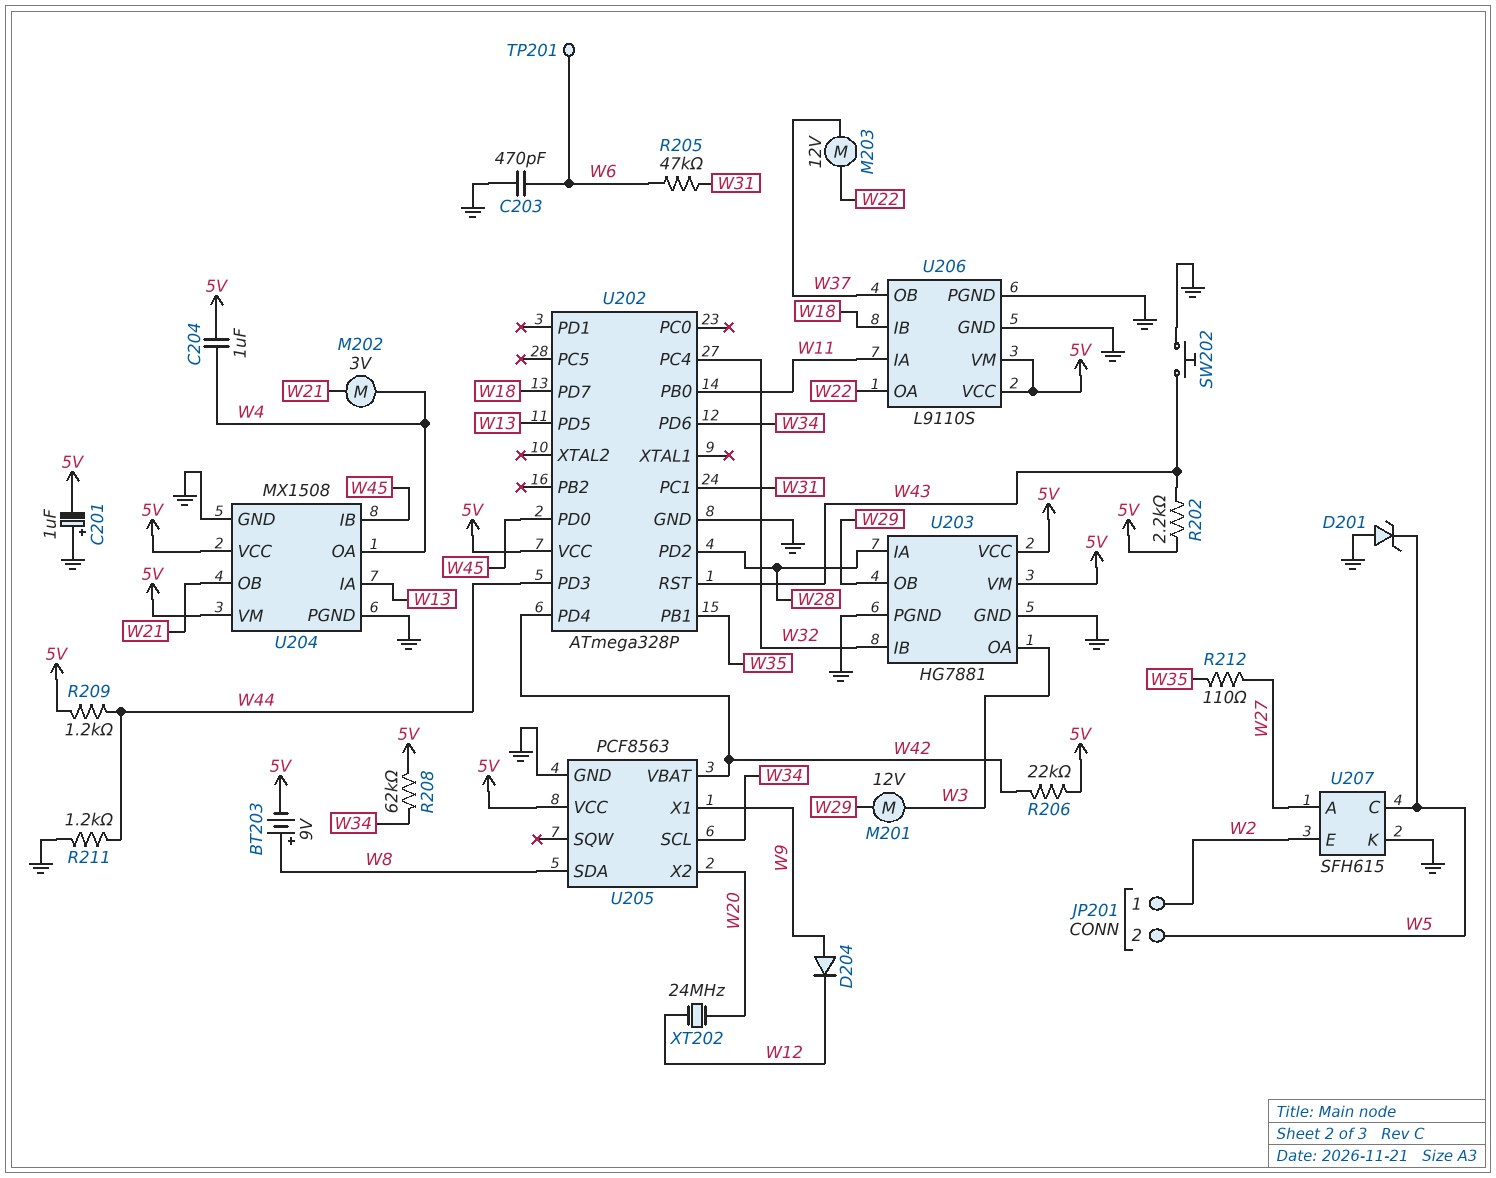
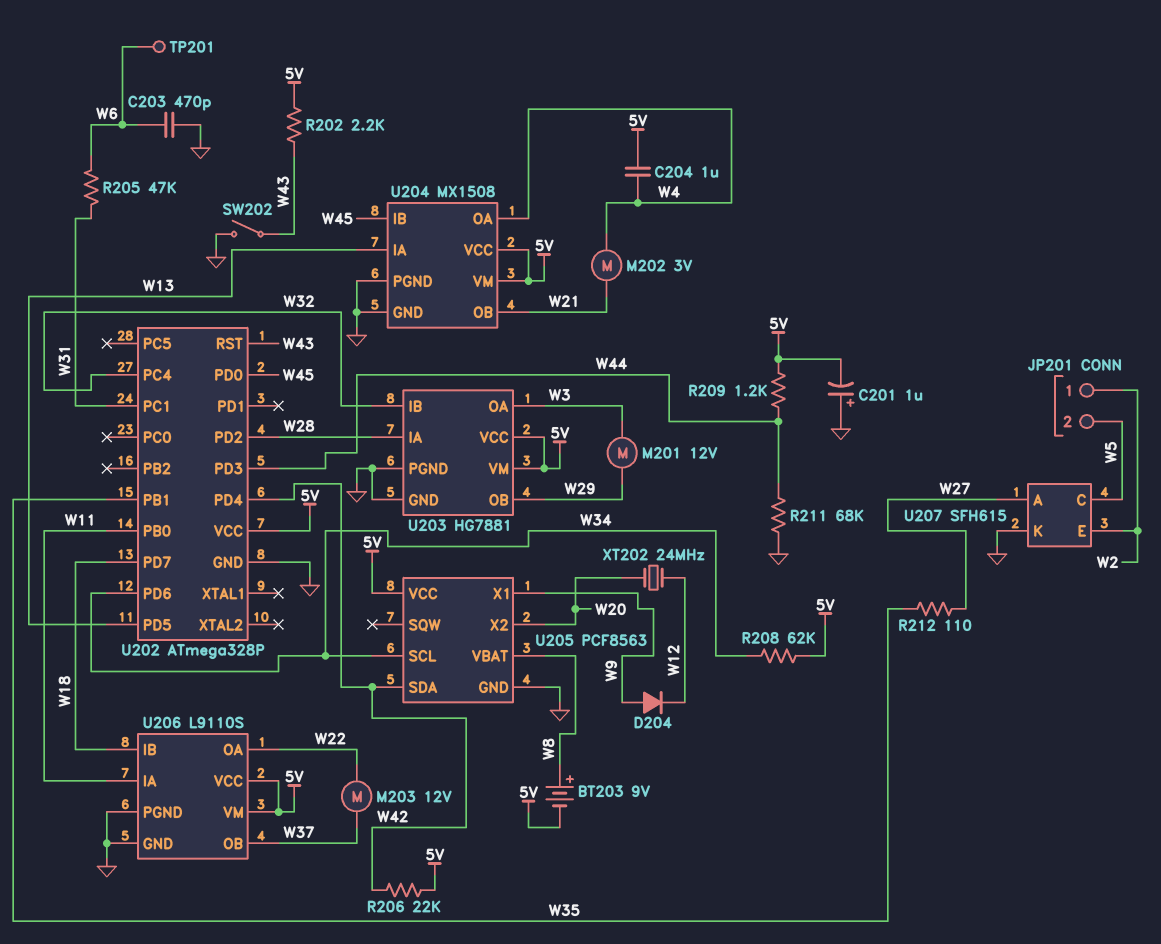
D201: zener (A GND, K W5) -> none
R211: 1.2k (GND, W44) -> 68k (GND, W44)
SW202: button (GND, W43) -> switch (GND, W43)
U205 pin SDA: W8 -> W42
U205 pin VBAT: W42 -> W8

